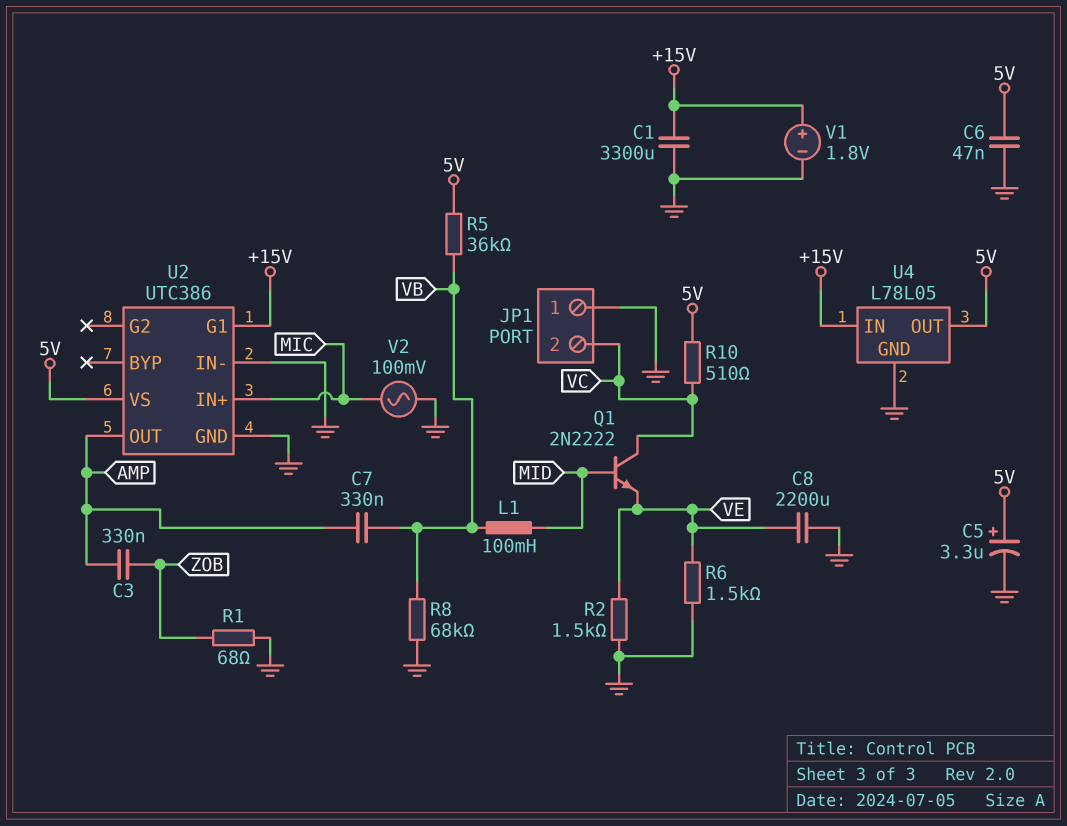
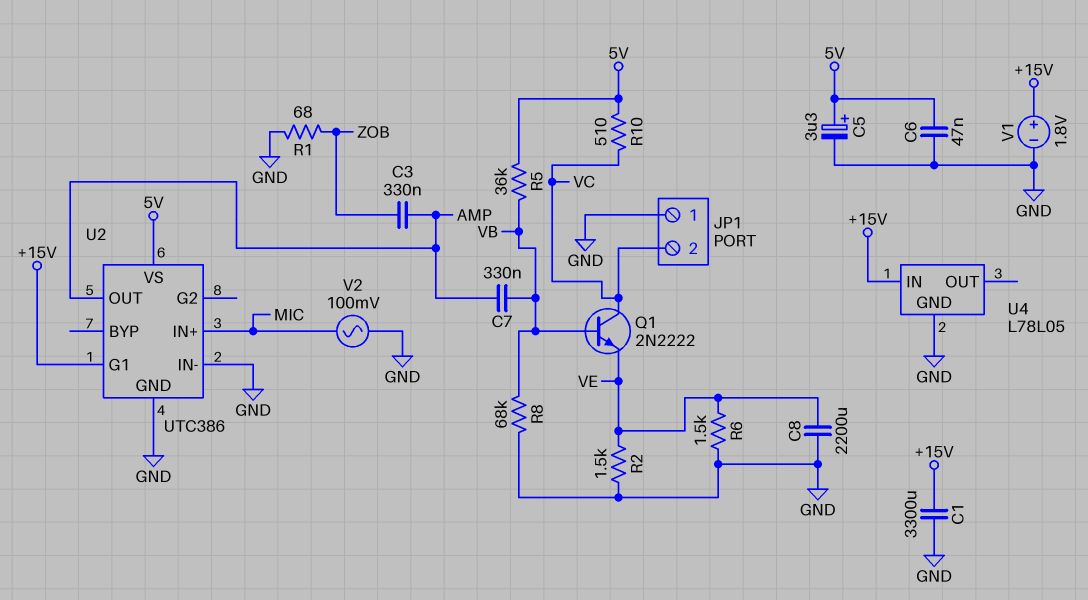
L1: 100mH (MID, VB) -> none
Q1: NPN 2N2222 (B MID, C VC, E VE) -> NPN 2N2222 (B VB, C VC, E VE)
U4 pin OUT: 5V -> none

